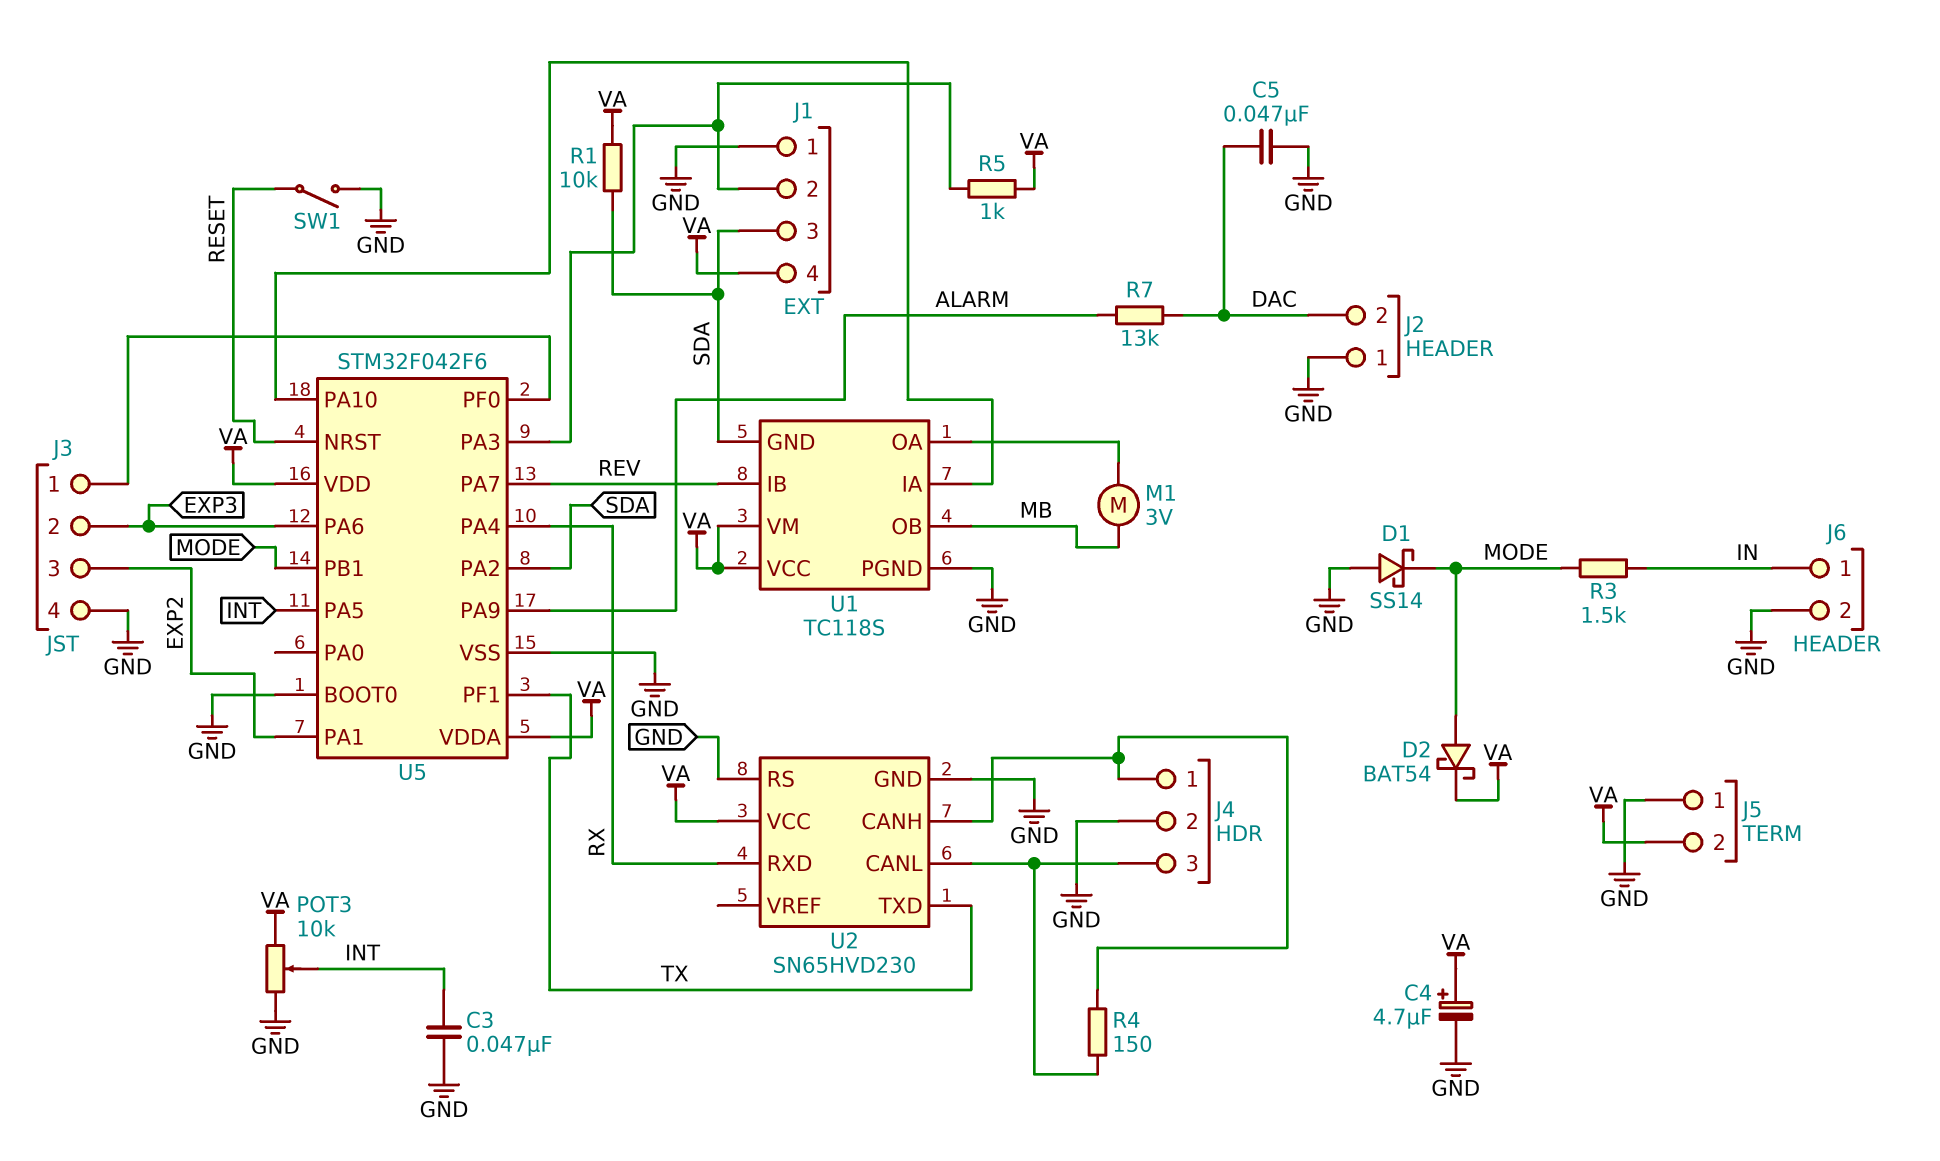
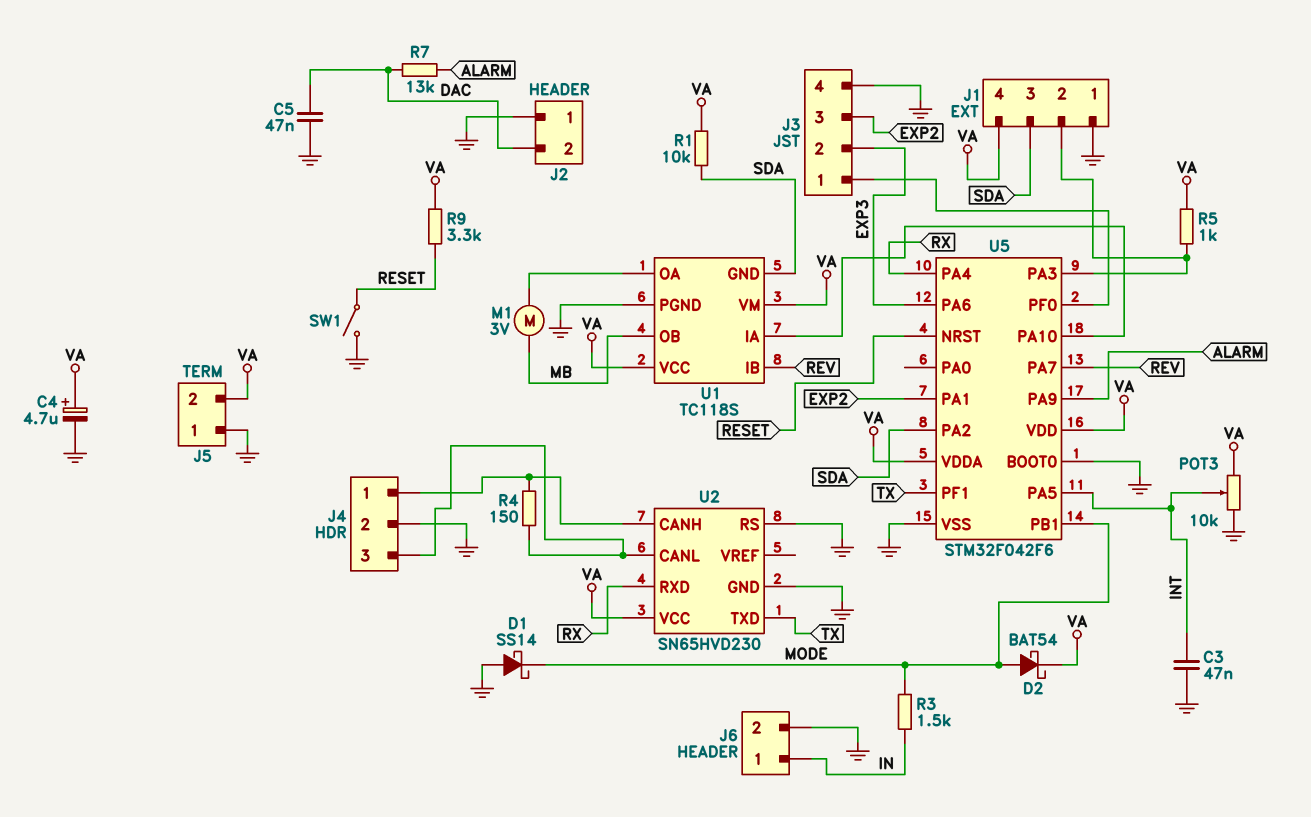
R9: none -> 3.3k (RESET, VA)

